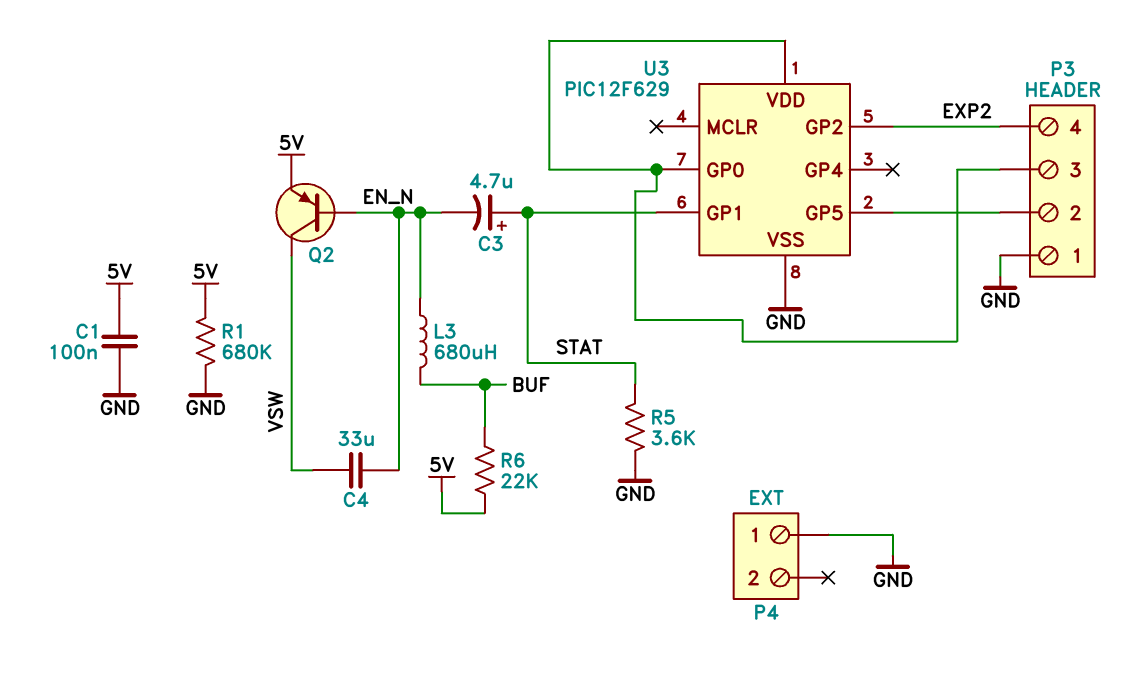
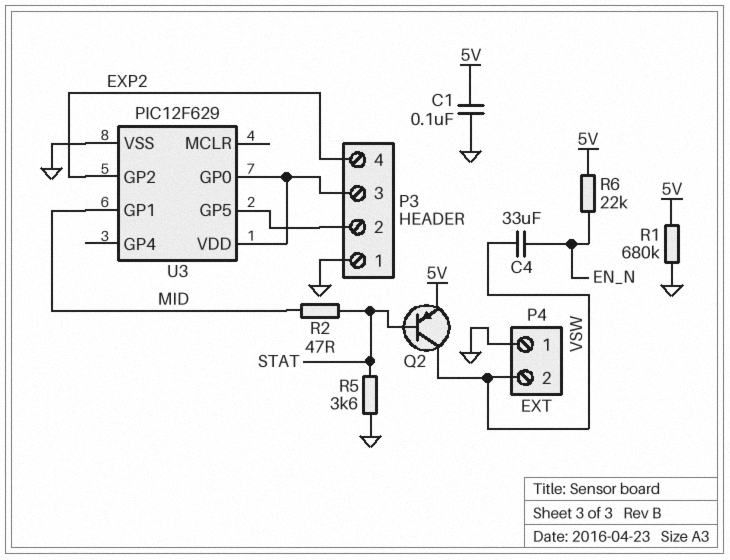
C3: 4.7uF (plus STAT, minus EN_N) -> none
L3: 680uH (BUF, EN_N) -> none
P4 pin 2: none -> VSW
Q2: PNP (B EN_N, C VSW, E 5V) -> PNP (B STAT, C VSW, E 5V)
R2: none -> 47 (MID, STAT)
R6: 22k (5V, BUF) -> 22k (5V, EN_N)
U3 pin GP1: STAT -> MID

